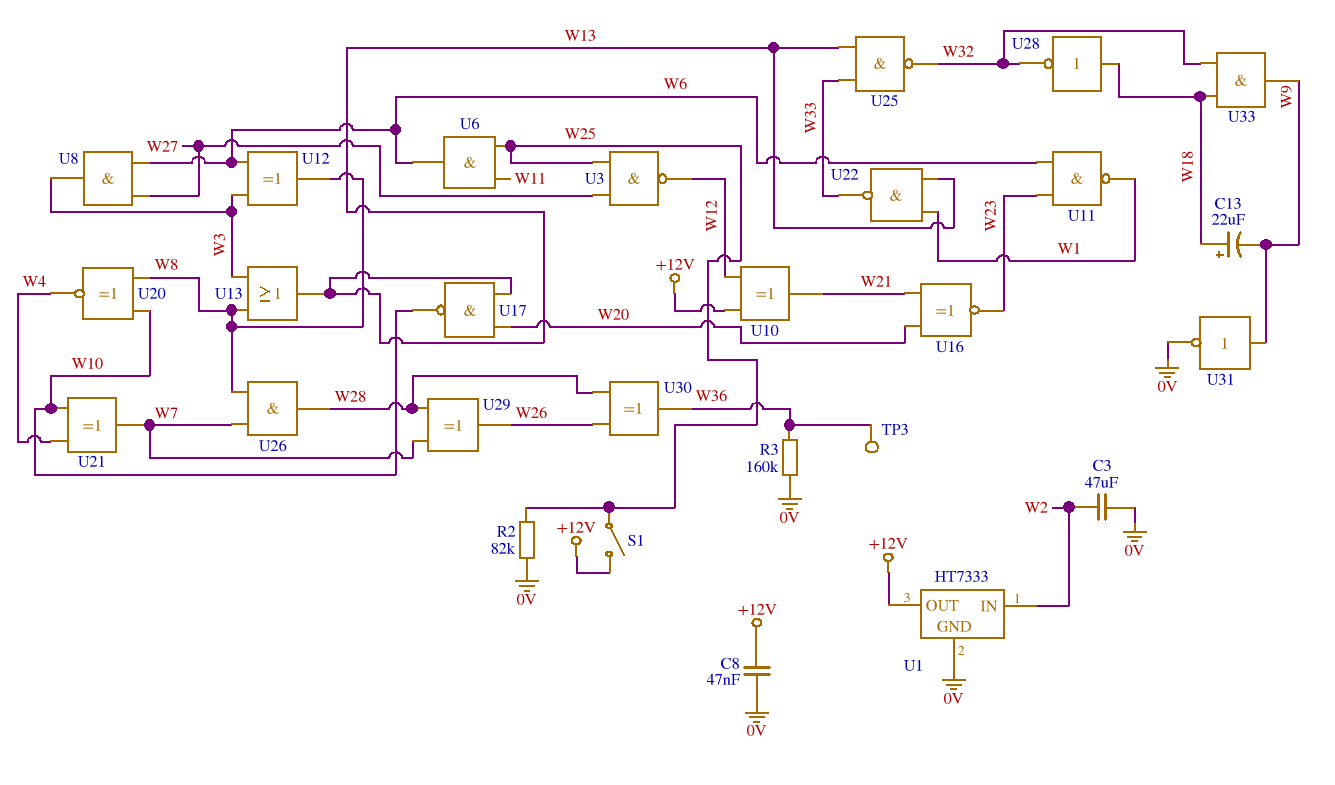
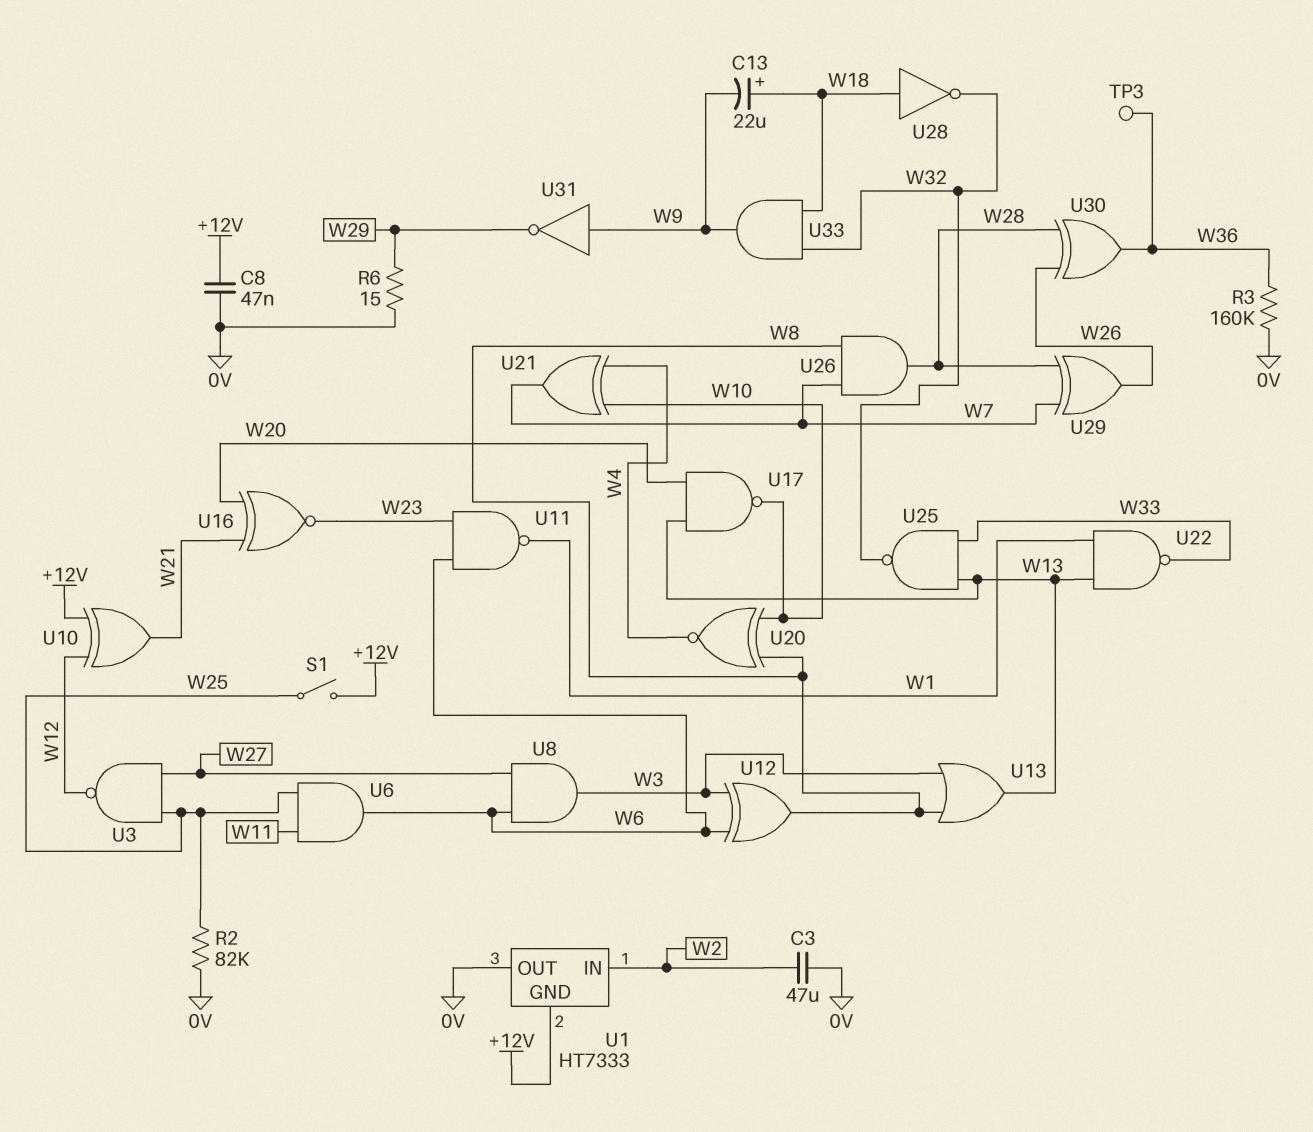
R6: none -> 15 (0V, W29)
U1 pin GND: 0V -> +12V
U1 pin OUT: +12V -> 0V
U31: NOT (in W9, out 0V) -> NOT (in W9, out W29)

